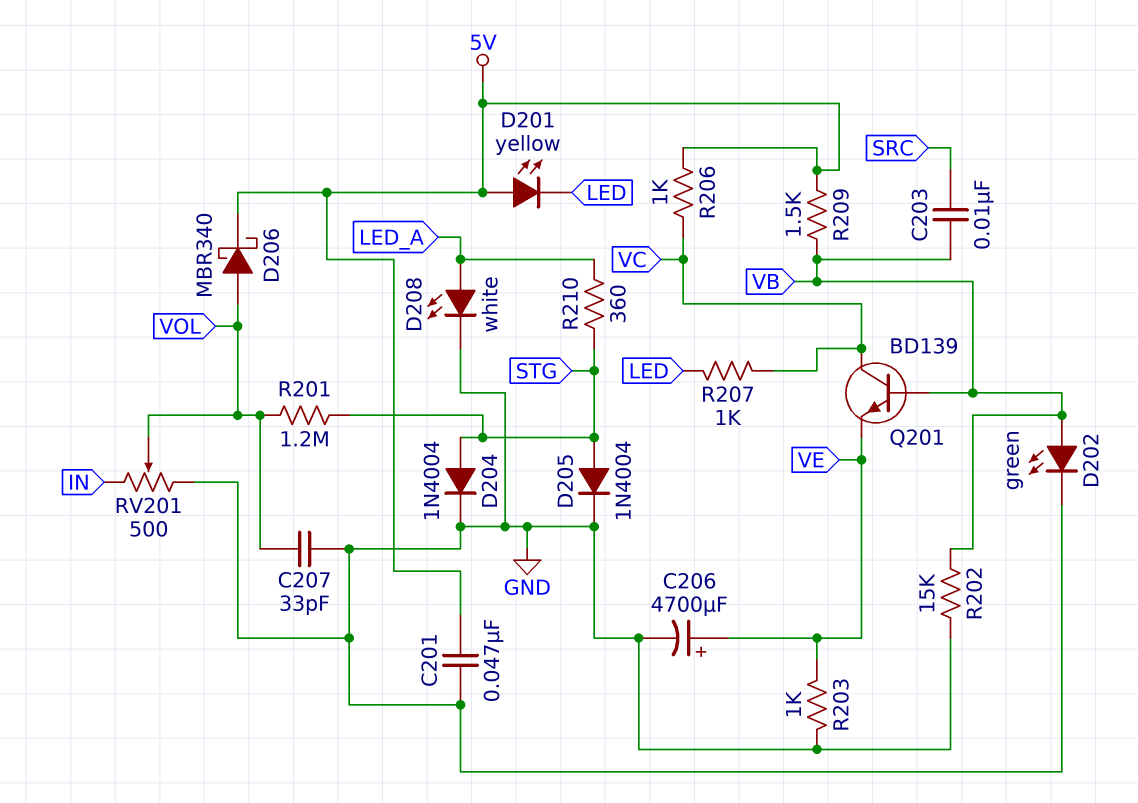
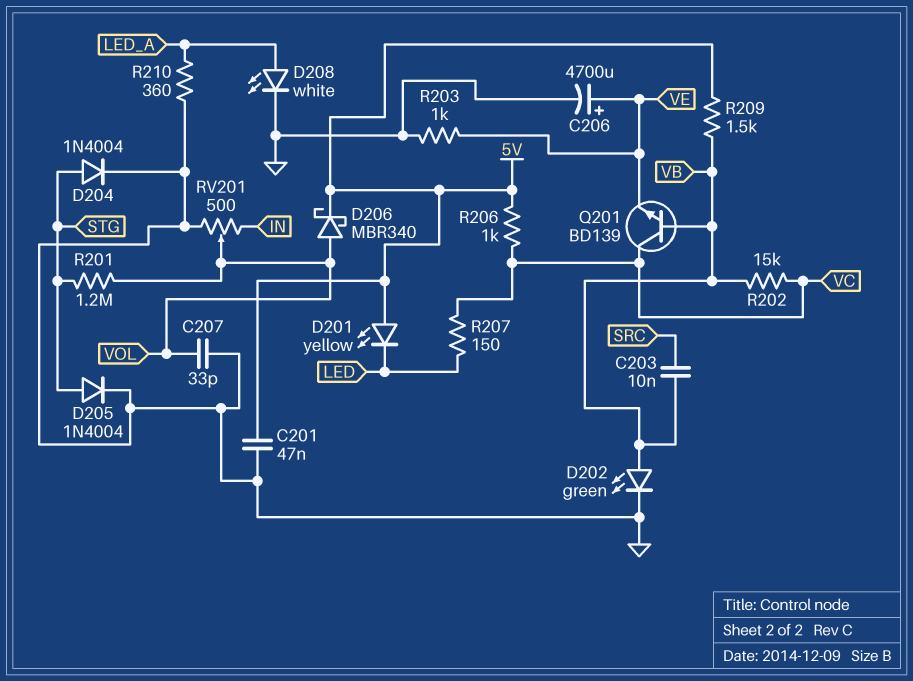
R202: 15k (GND, VB) -> 15k (VB, VC)
R207: 1k (LED, VC) -> 150 (LED, VC)
R210: 360 (LED_A, STG) -> 360 (GND, LED_A)

